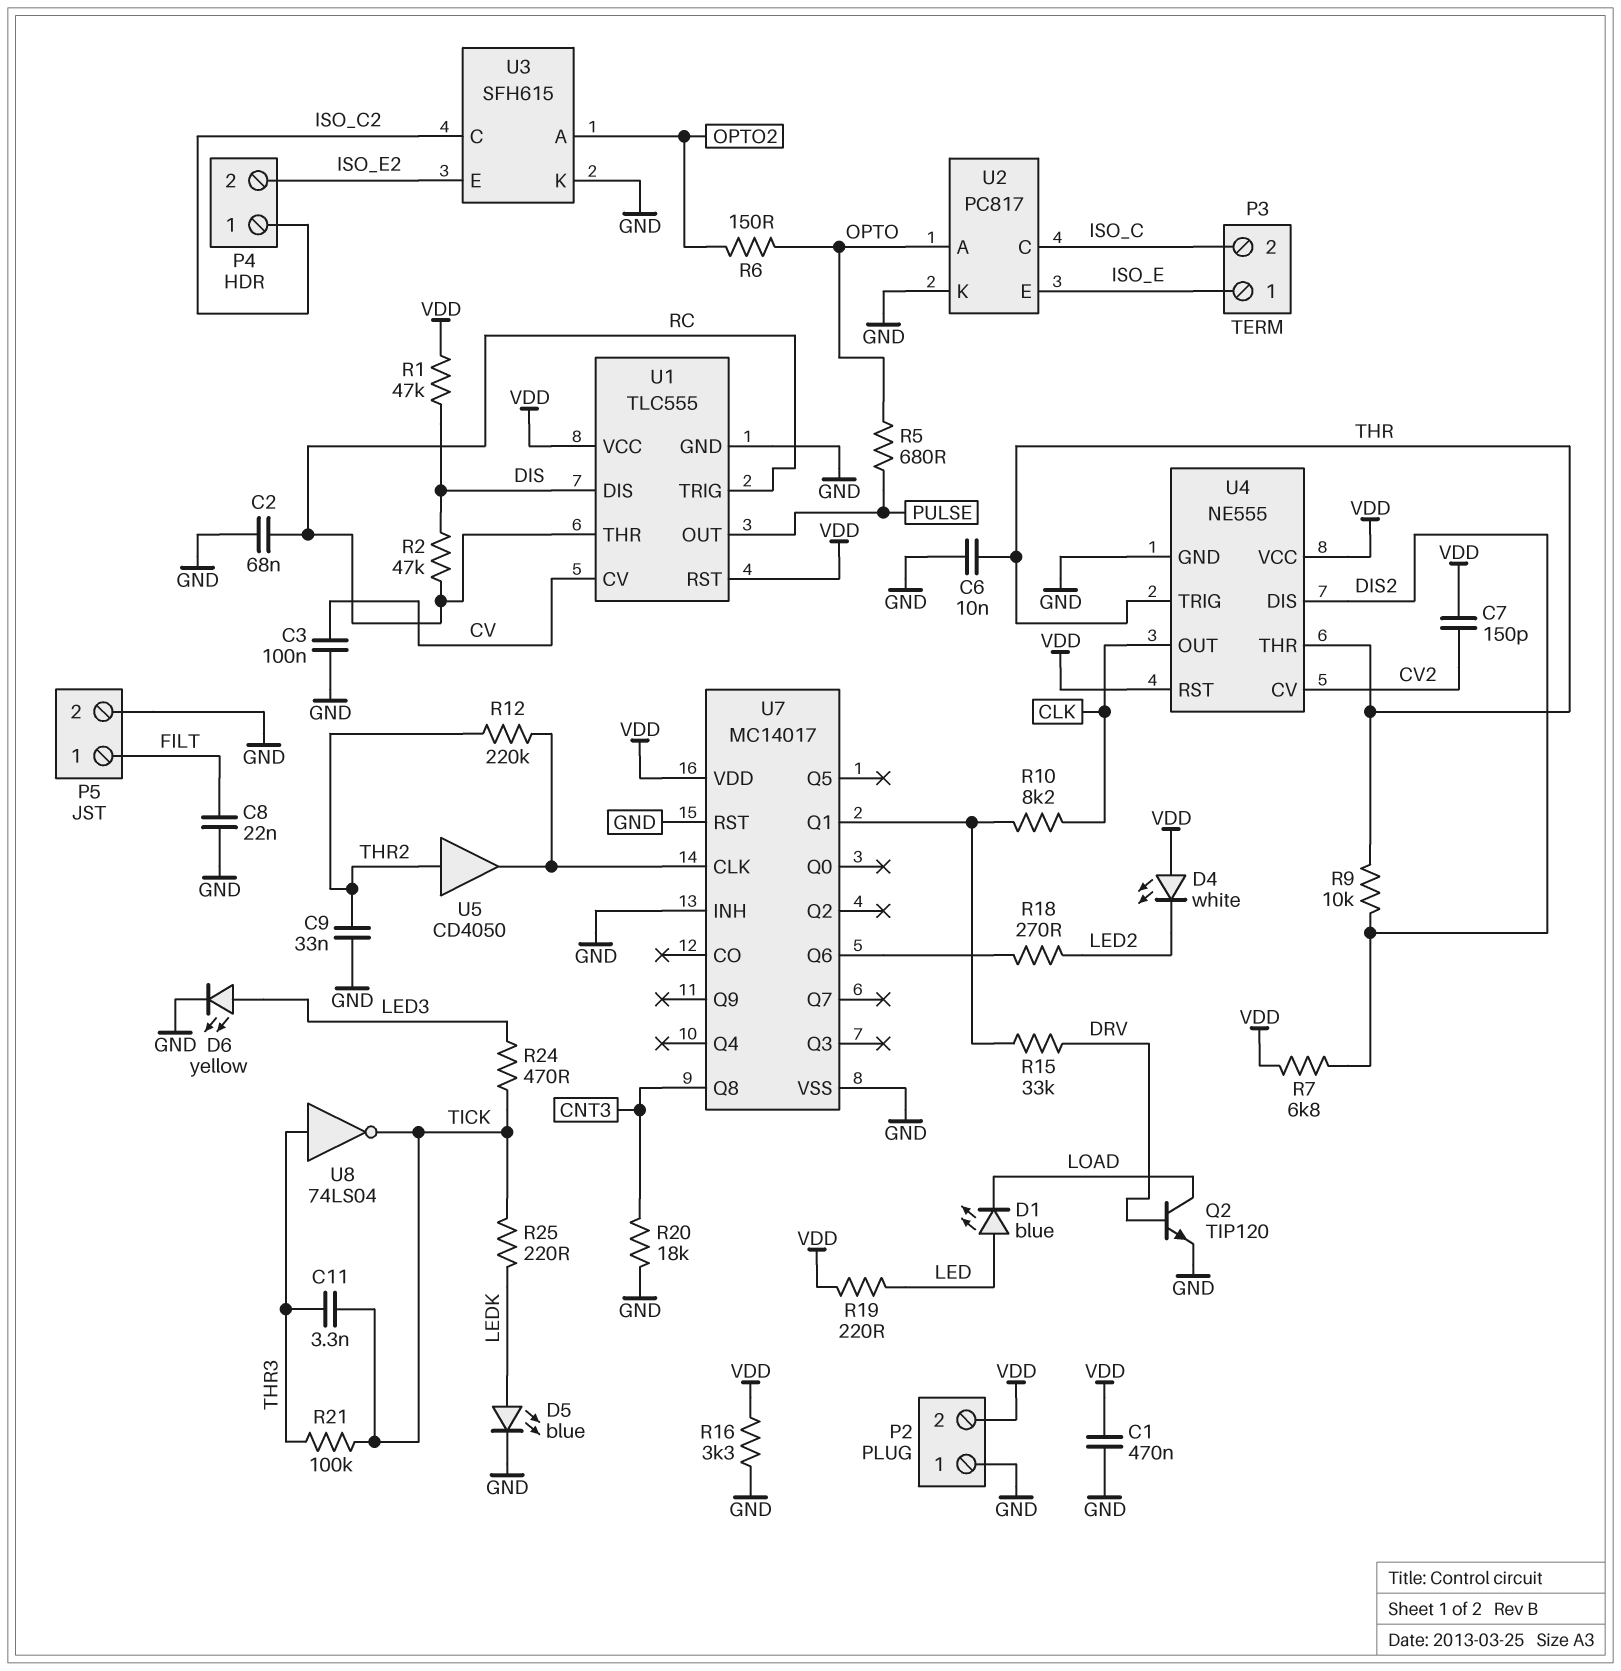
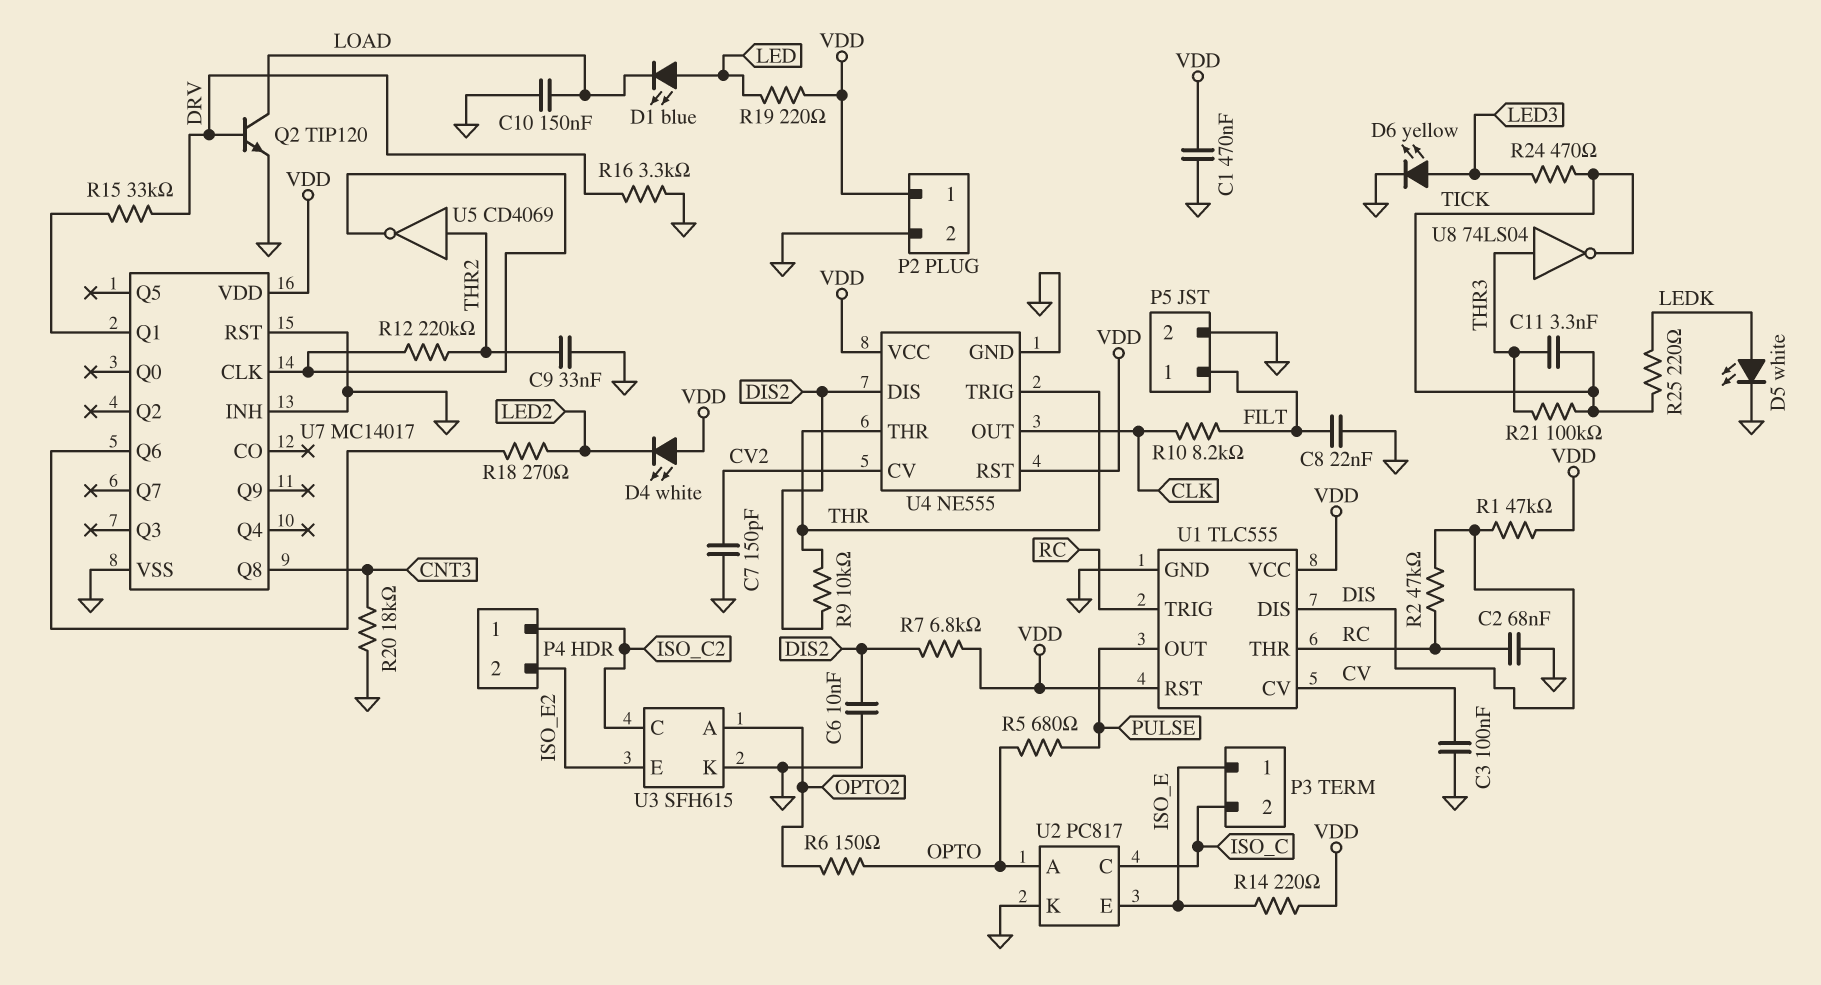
C6: 10nF (GND, THR) -> 10nF (DIS2, GND)
C7: 150pF (CV2, VDD) -> 150pF (CV2, GND)
C10: none -> 150nF (GND, LOAD)
D5: LED blue (A LEDK, K GND) -> LED white (A LEDK, K GND)
P2 pin 1: GND -> VDD
P2 pin 2: VDD -> GND
R10: 8.2k (CLK, U7/Q1) -> 8.2k (CLK, FILT)
R14: none -> 220 (ISO_E, VDD)
R16: 3.3k (GND, VDD) -> 3.3k (DRV, GND)
U5: buffer CD4050 (in THR2, out U7/CLK) -> NOT CD4069 (in THR2, out U7/CLK)

